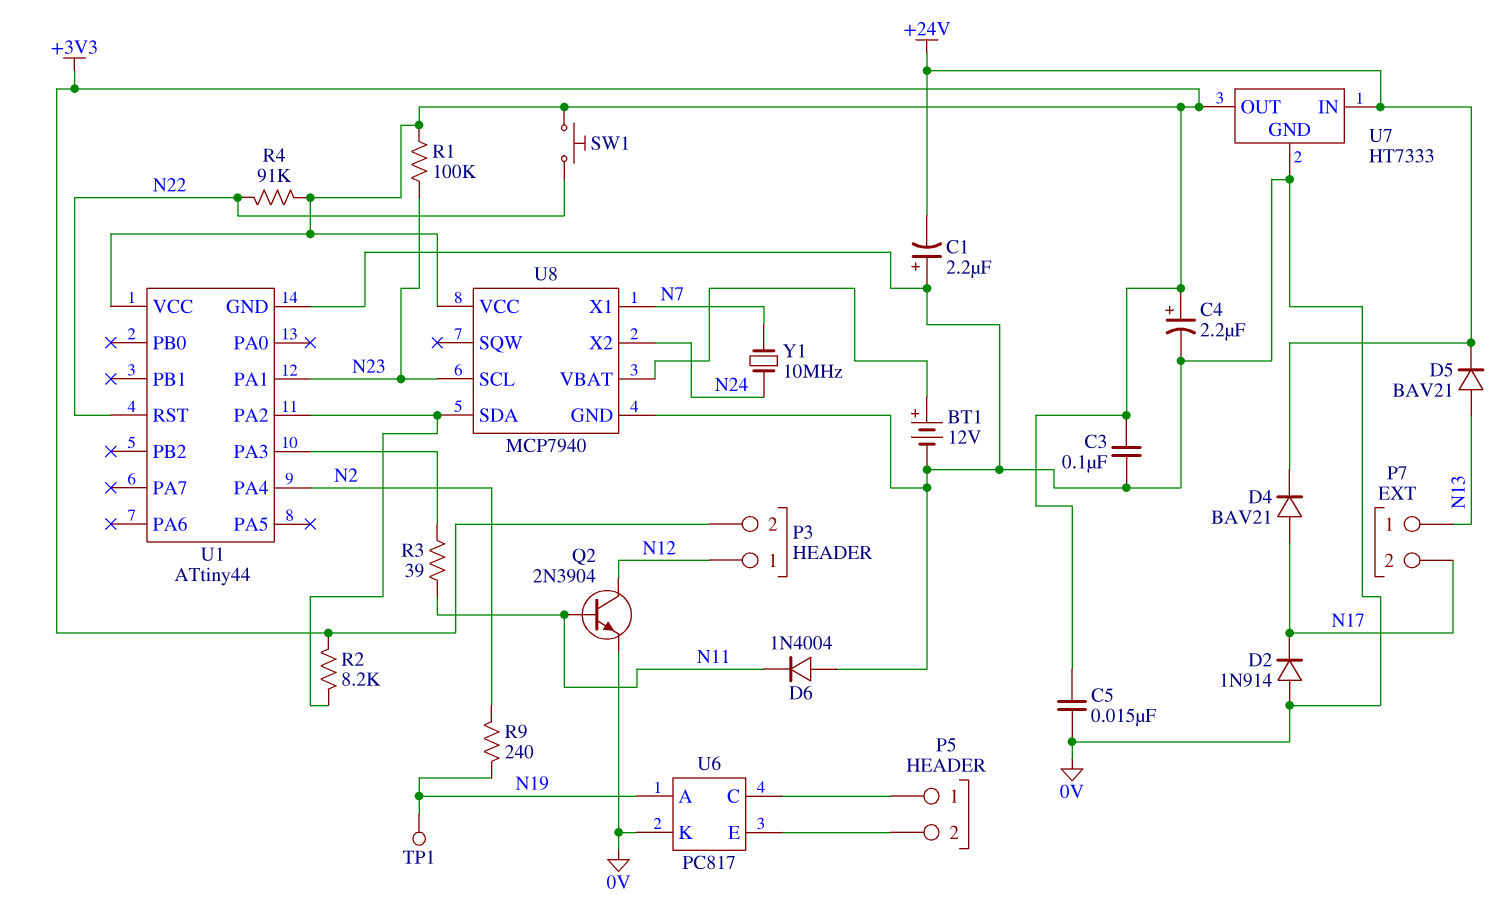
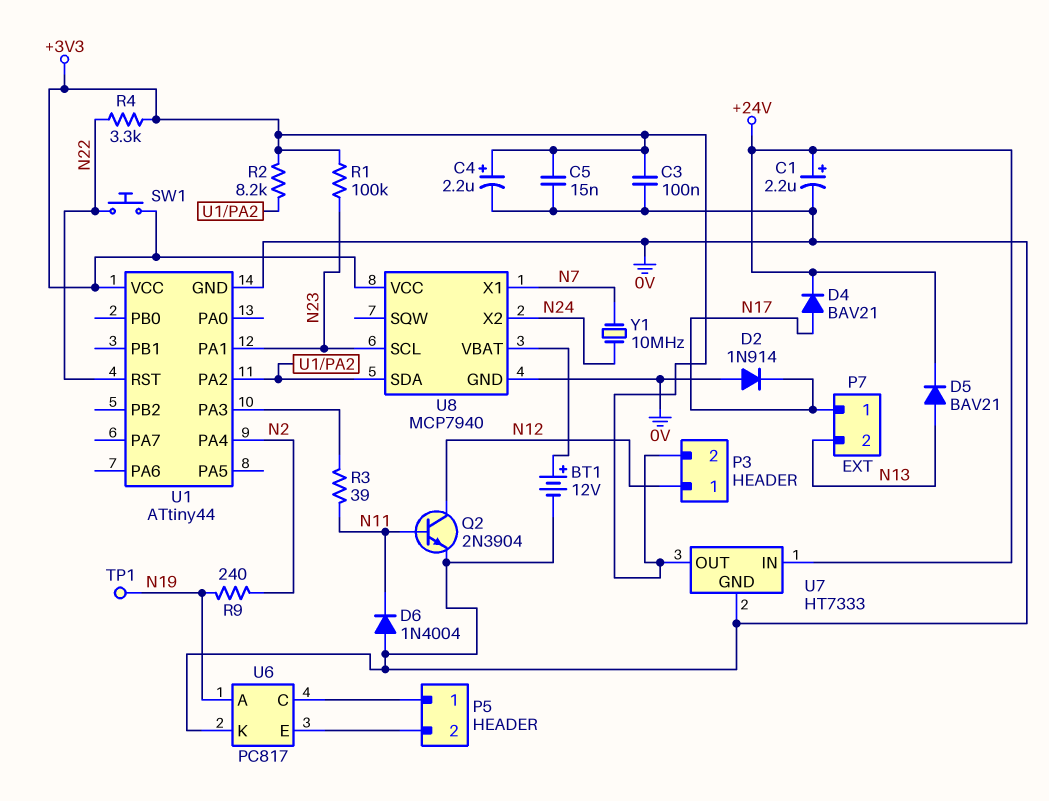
C1: 2.2uF (plus 0V, minus +24V) -> 2.2uF (plus +24V, minus 0V)
P7 pin 1: N13 -> N17
P7 pin 2: N17 -> N13
R4: 91k (+3V3, N22) -> 3.3k (+3V3, N22)

